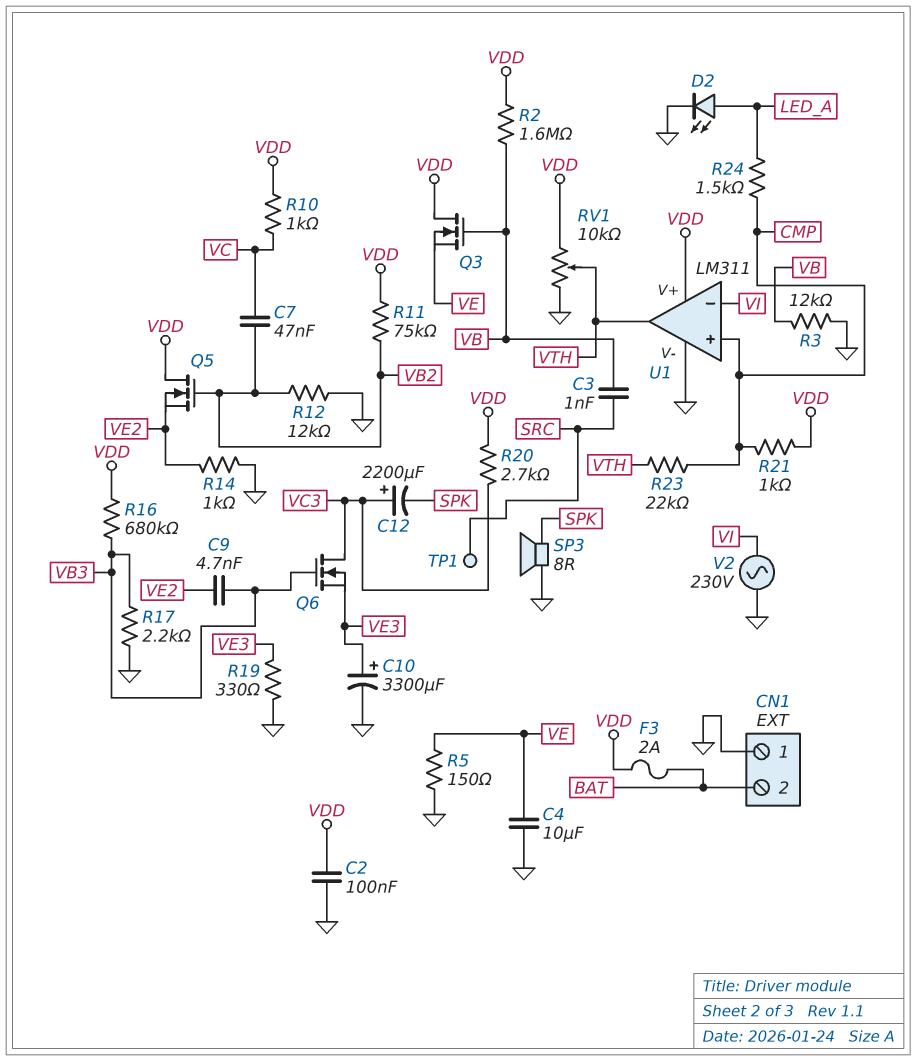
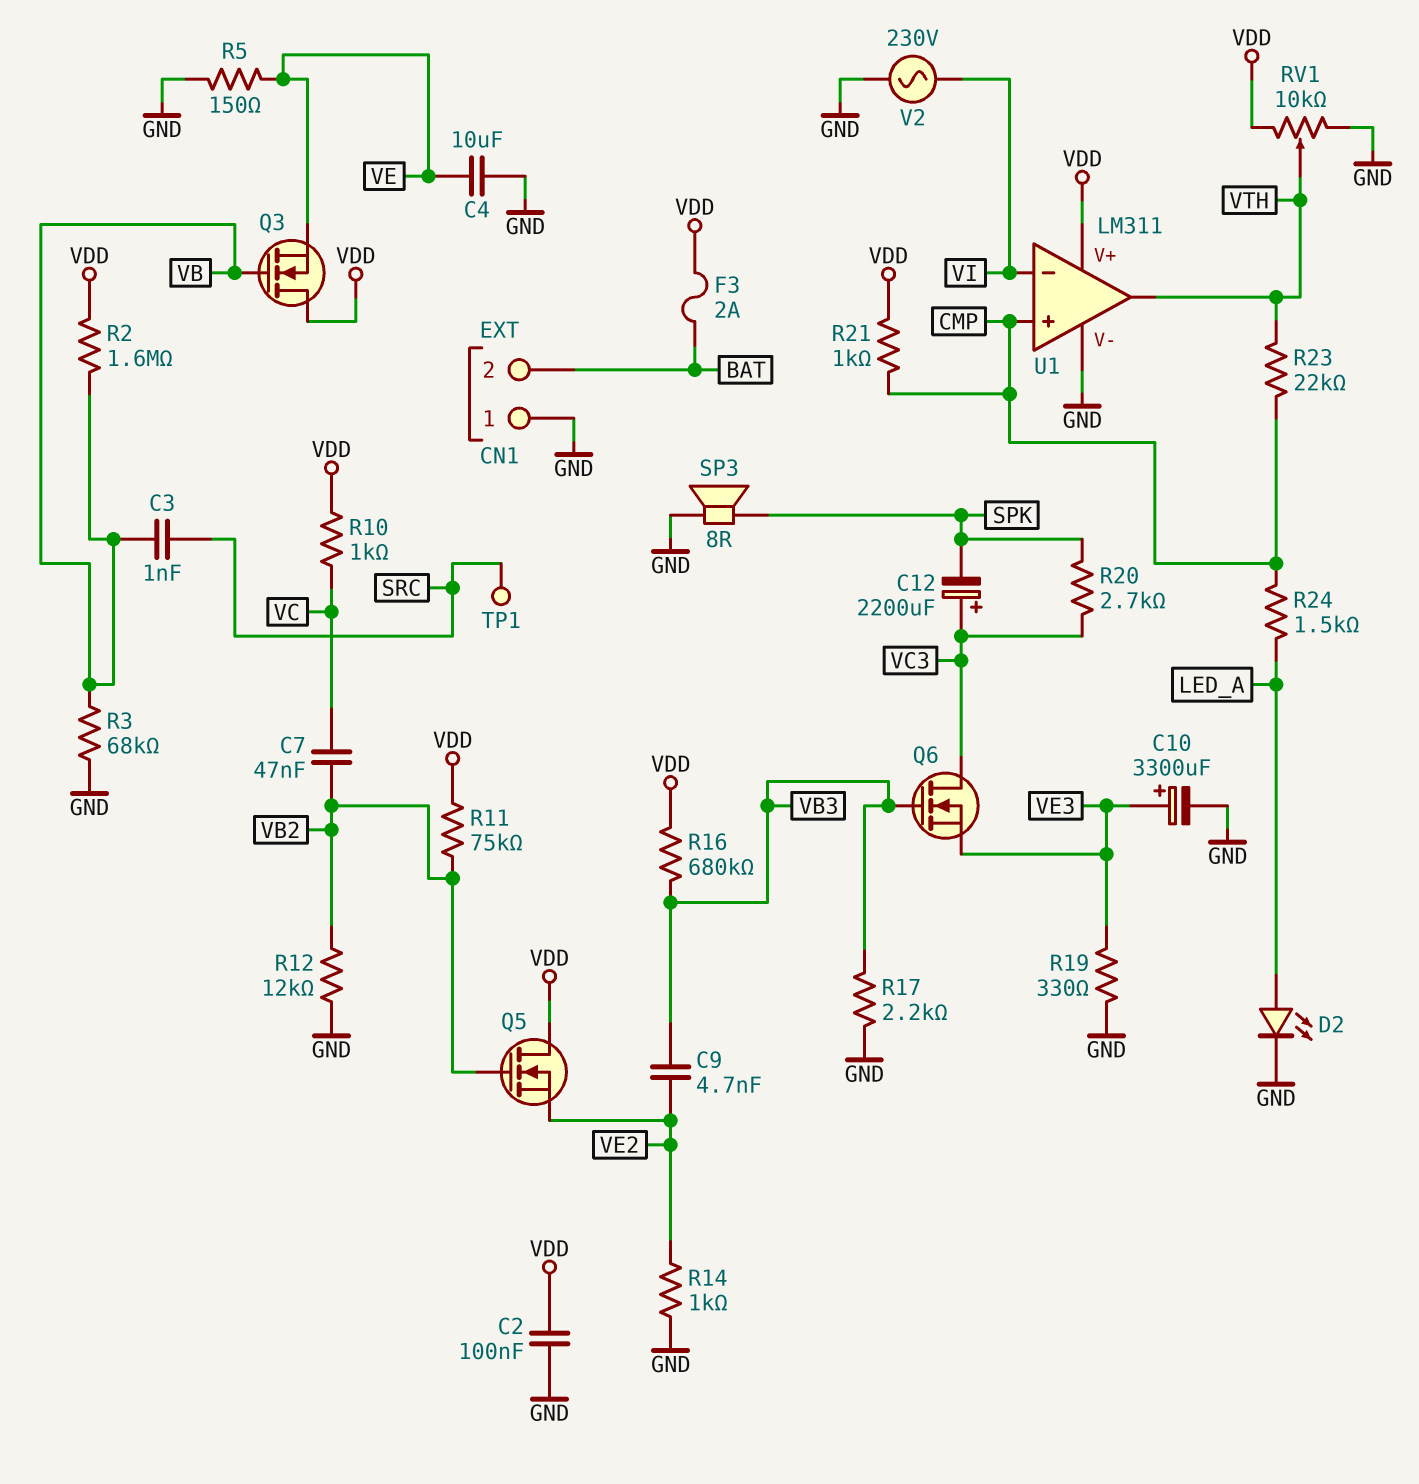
R3: 12k (GND, VB) -> 68k (GND, VB)
R20: 2.7k (VC3, VDD) -> 2.7k (SPK, VC3)

